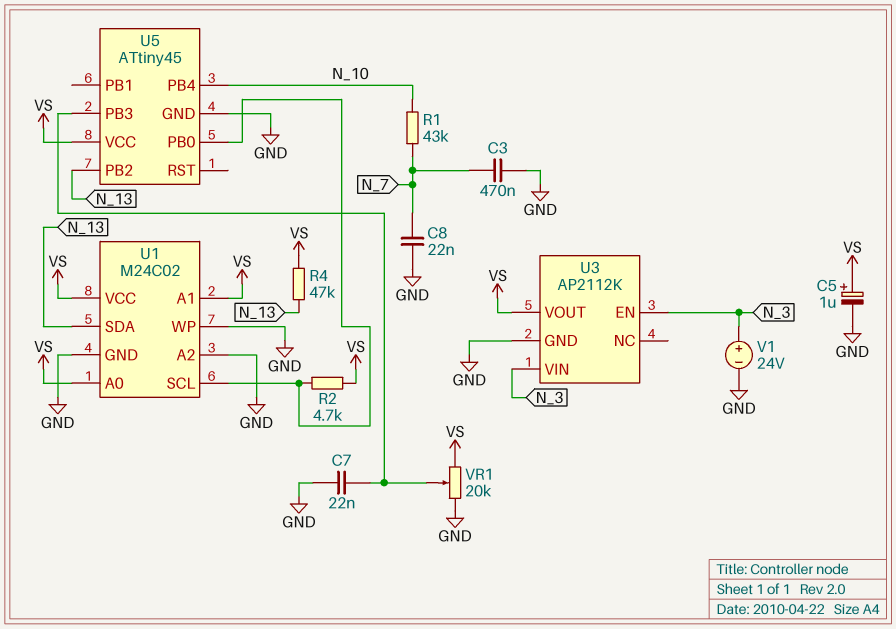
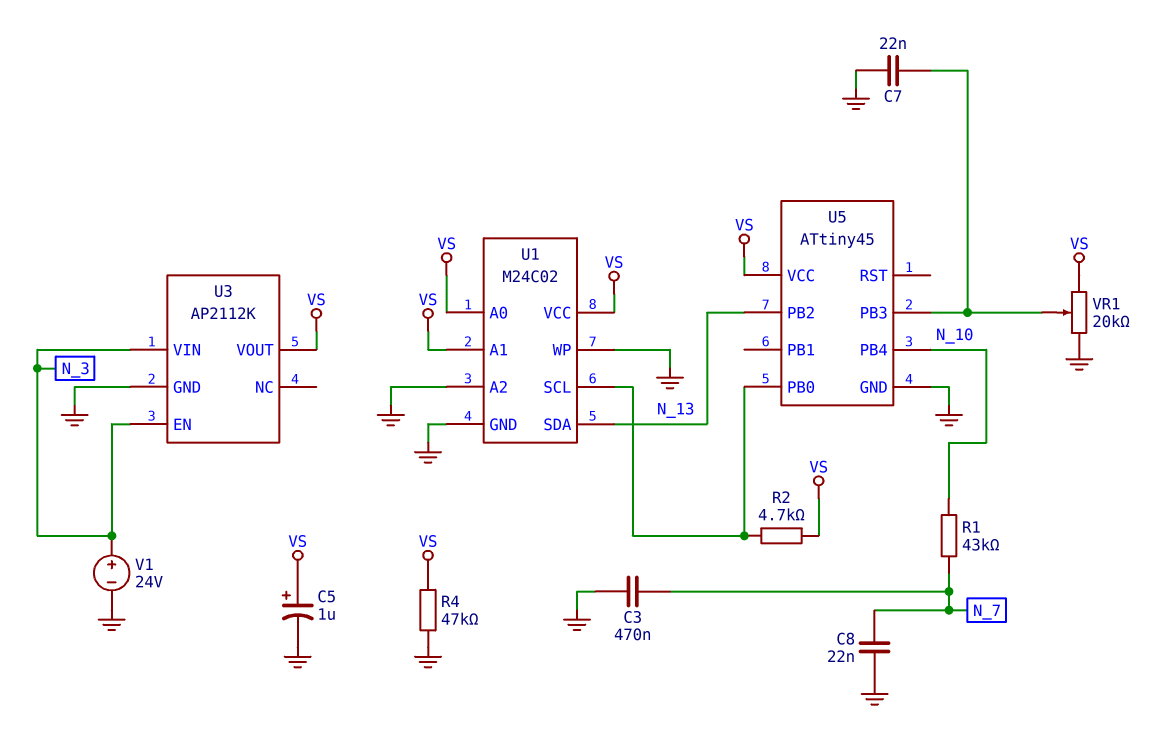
R4: 47k (N_13, VS) -> 47k (GND, VS)

